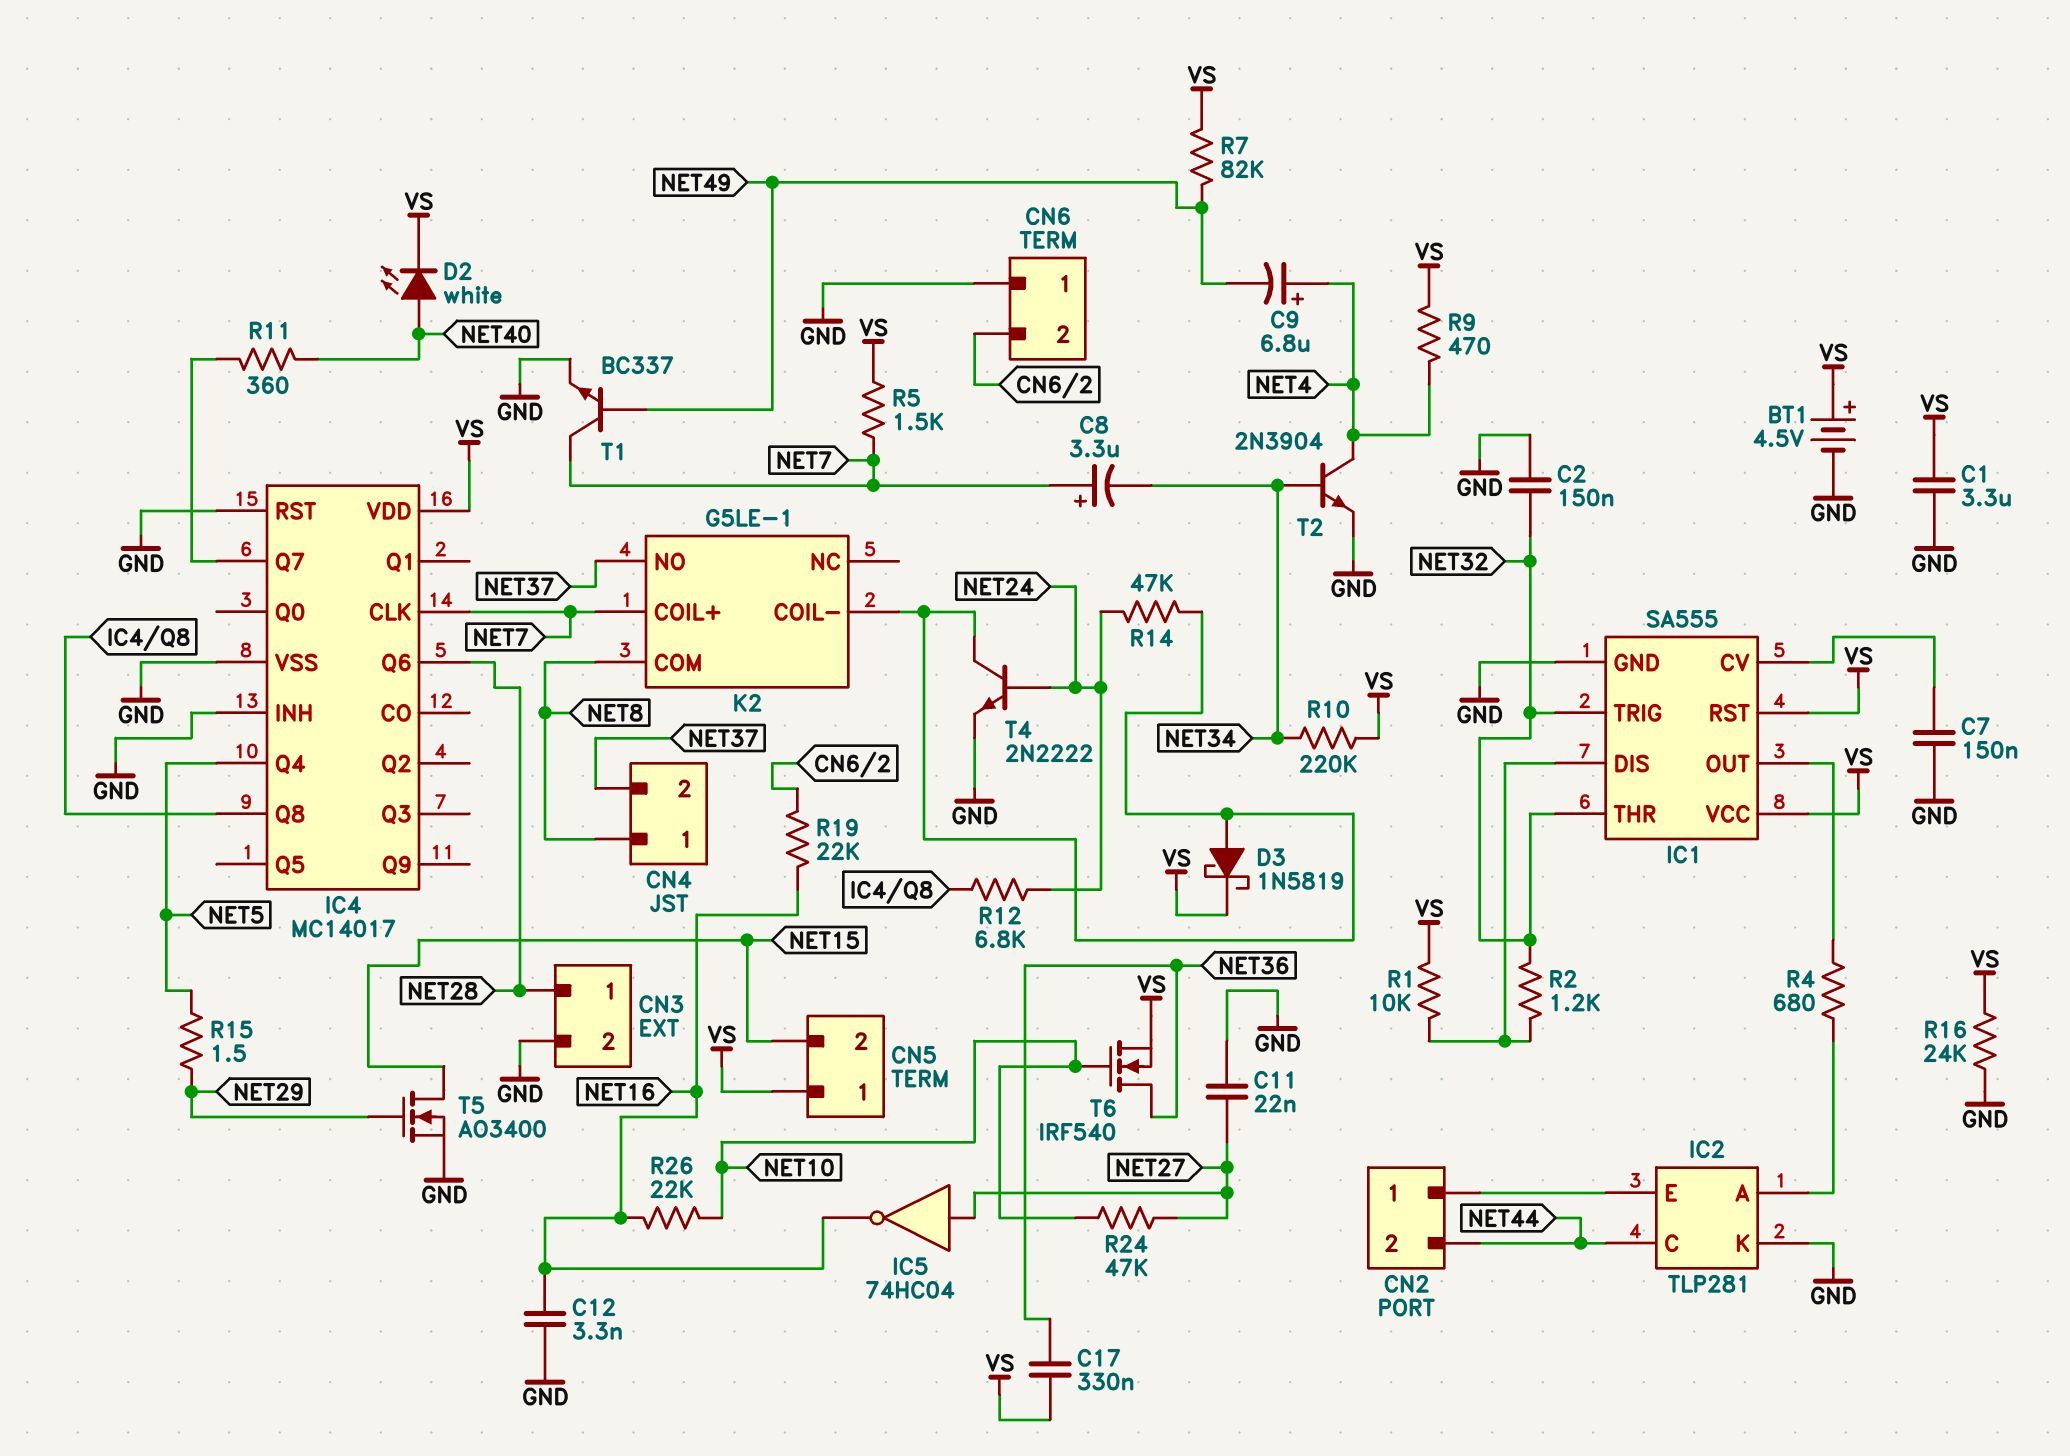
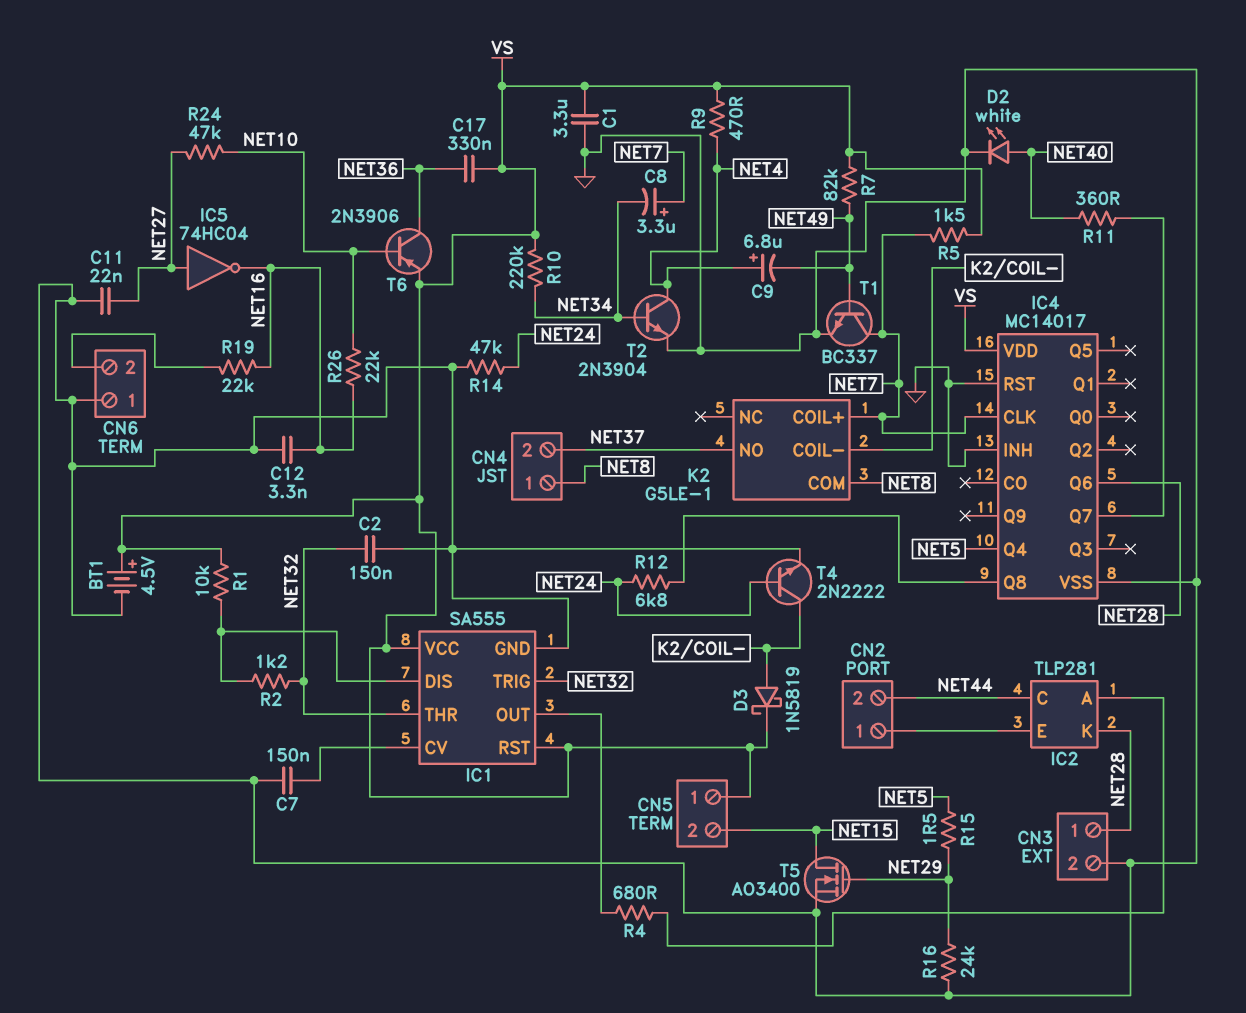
D2: LED white (A NET40, K VS) -> LED white (A NET40, K GND)
IC2 pin K: GND -> NET28
R14: 47k (K2/COIL-, NET24) -> 47k (GND, NET24)
R16: 24k (GND, VS) -> 24k (GND, NET29)
T6: NMOS IRF540 (G NET10, D NET36, S VS) -> PNP 2N3906 (B NET10, C NET36, E VS)

